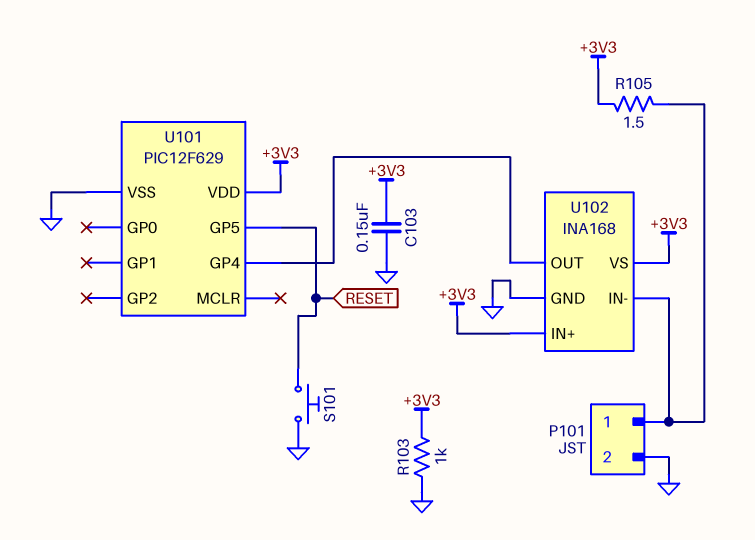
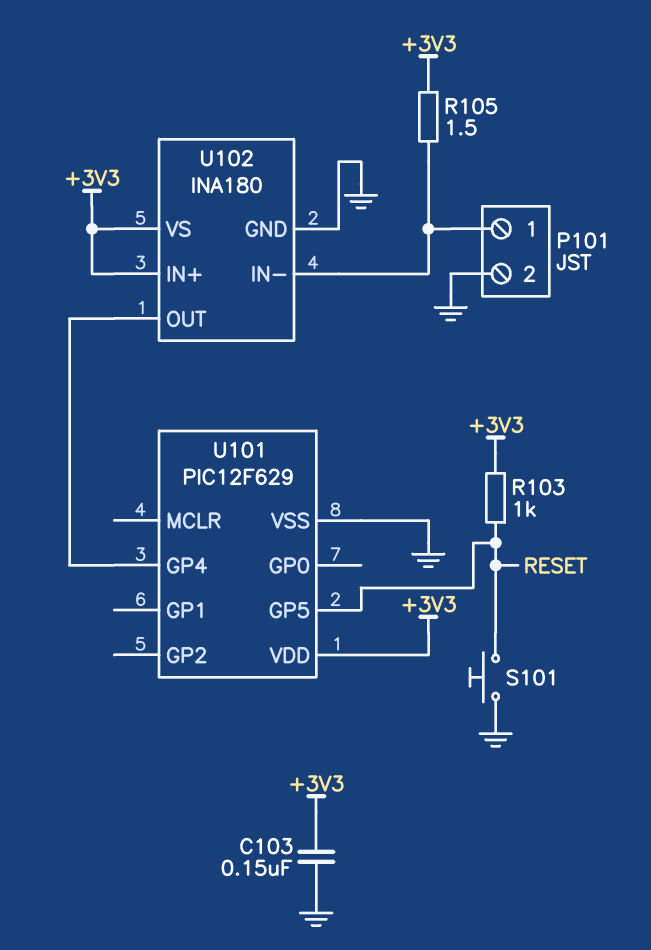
R103: 1k (+3V3, GND) -> 1k (+3V3, RESET)
U102: INA168 -> INA180

